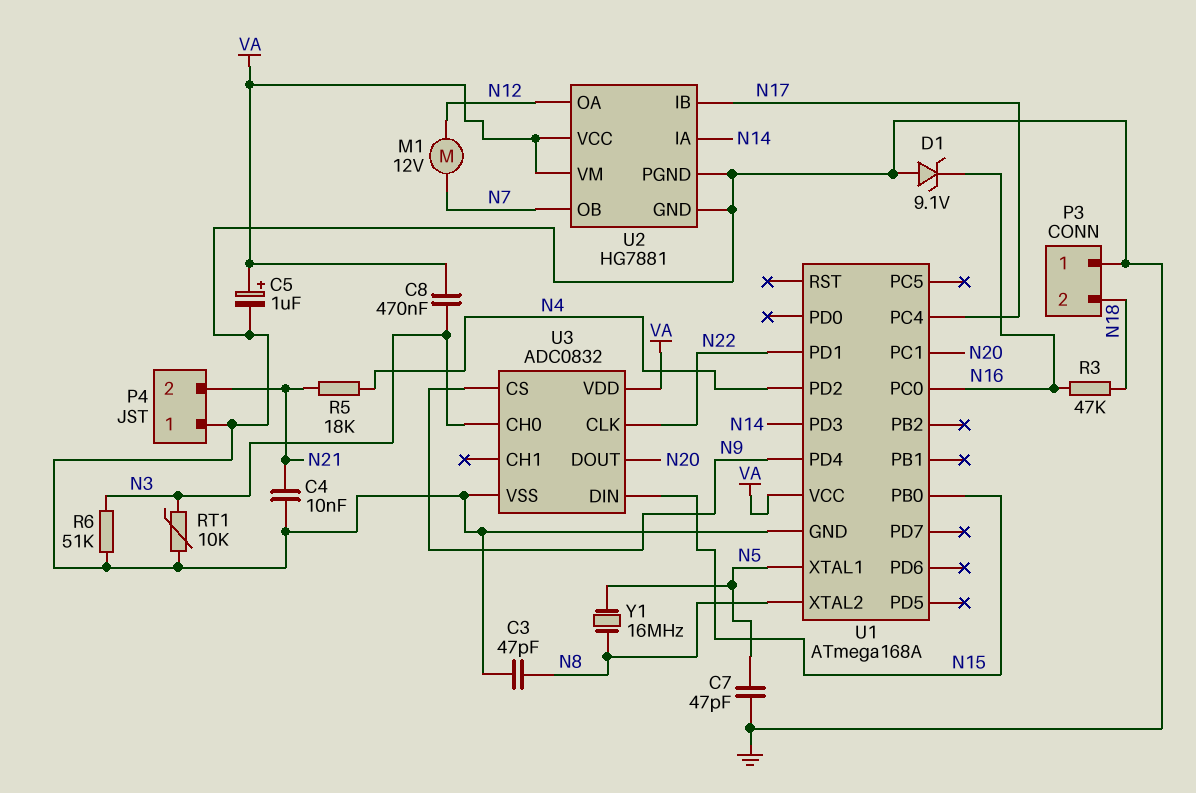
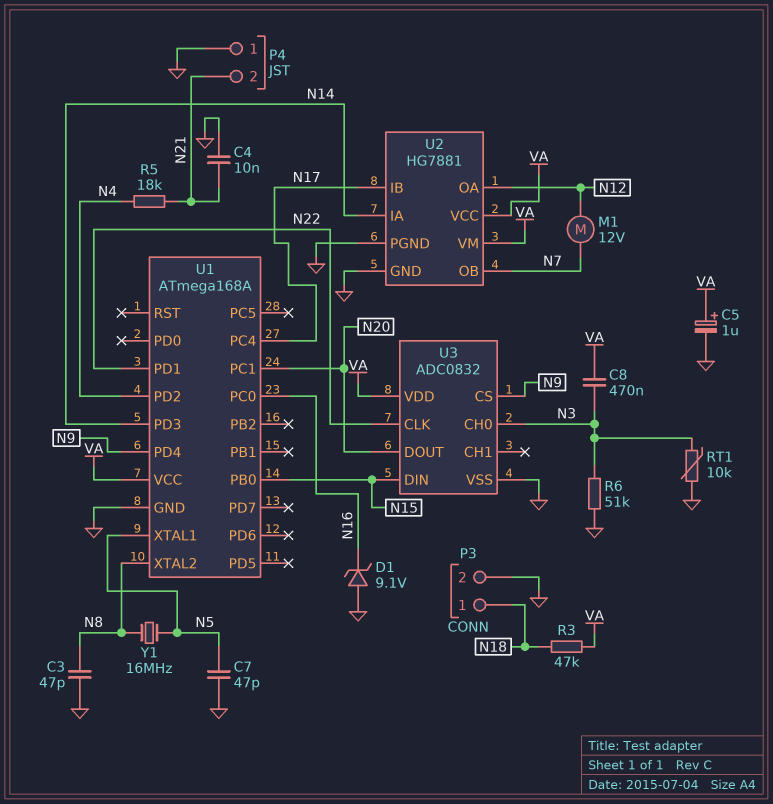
P3 pin 1: GND -> N18
P3 pin 2: N18 -> GND
R3: 47k (N16, N18) -> 47k (N18, VA)

